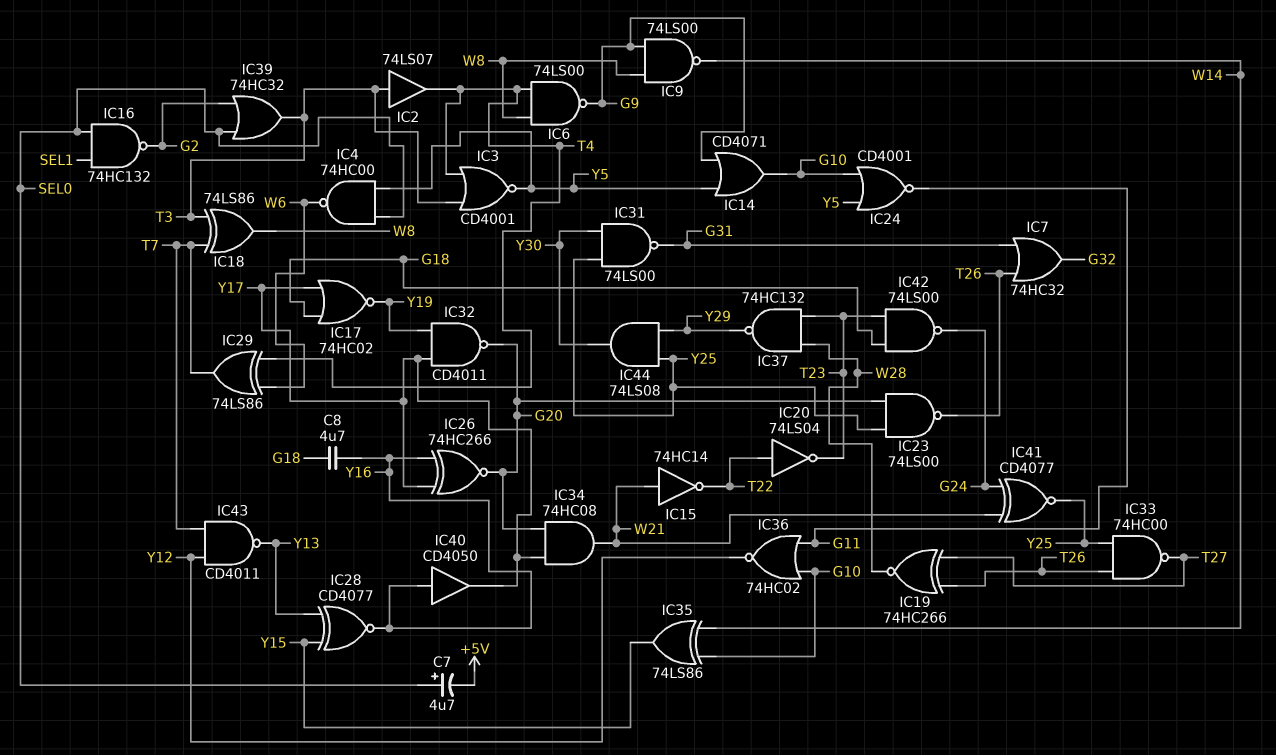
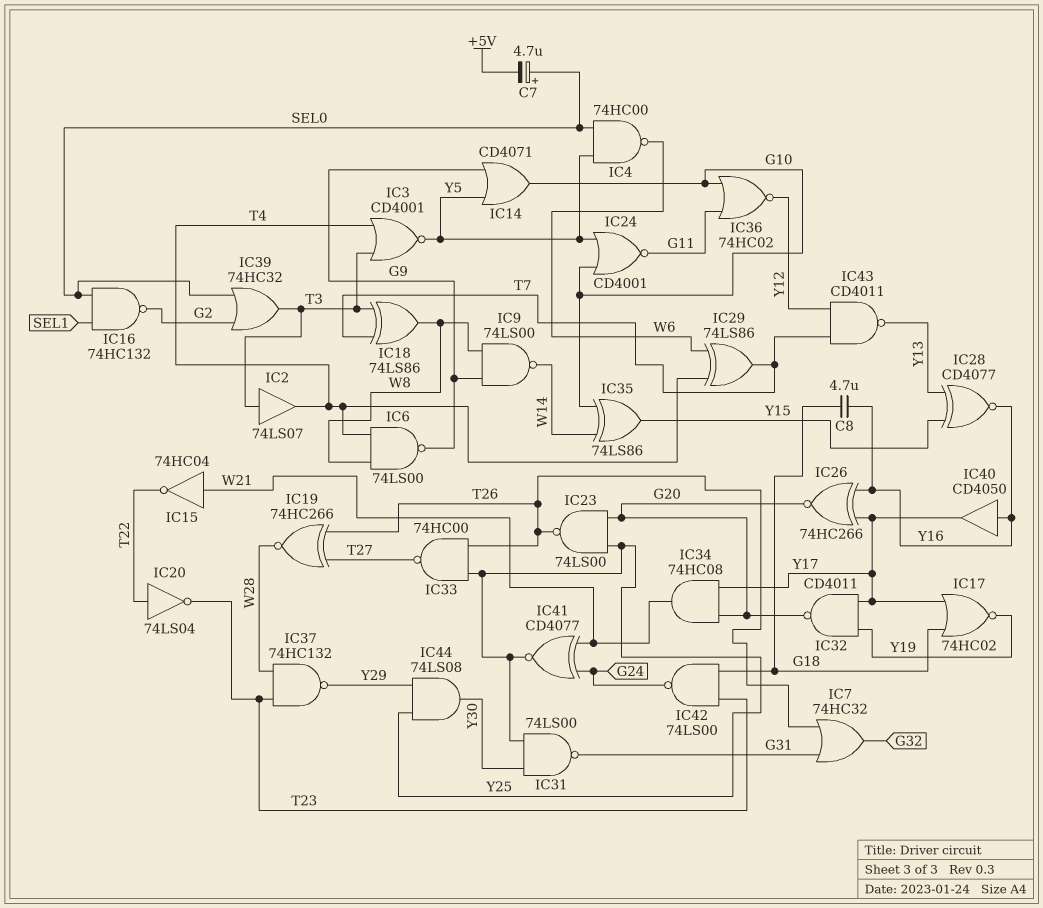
IC15: NOT 74HC14 (in W21, out T22) -> NOT 74HC04 (in W21, out T22)

